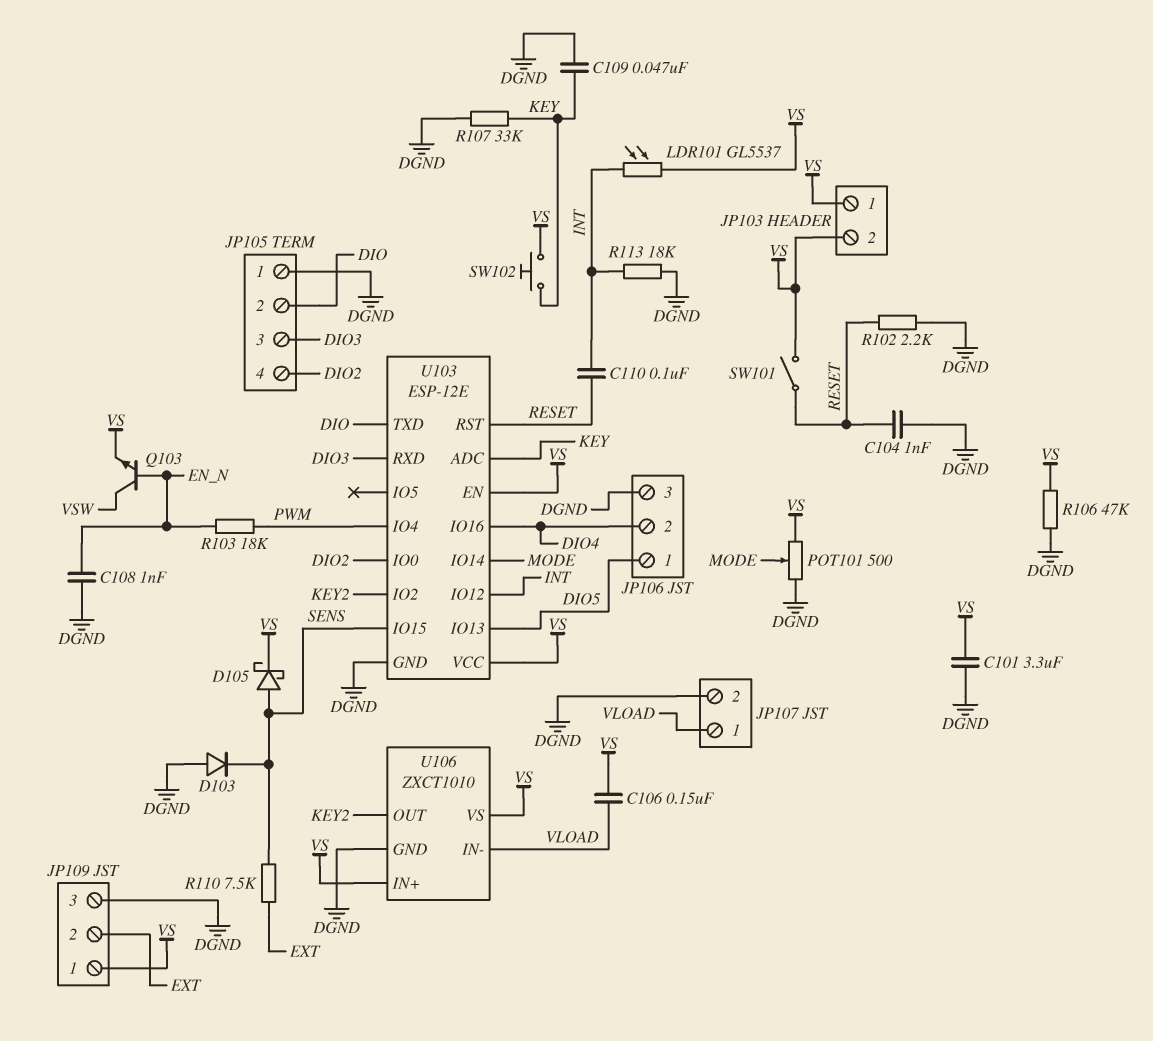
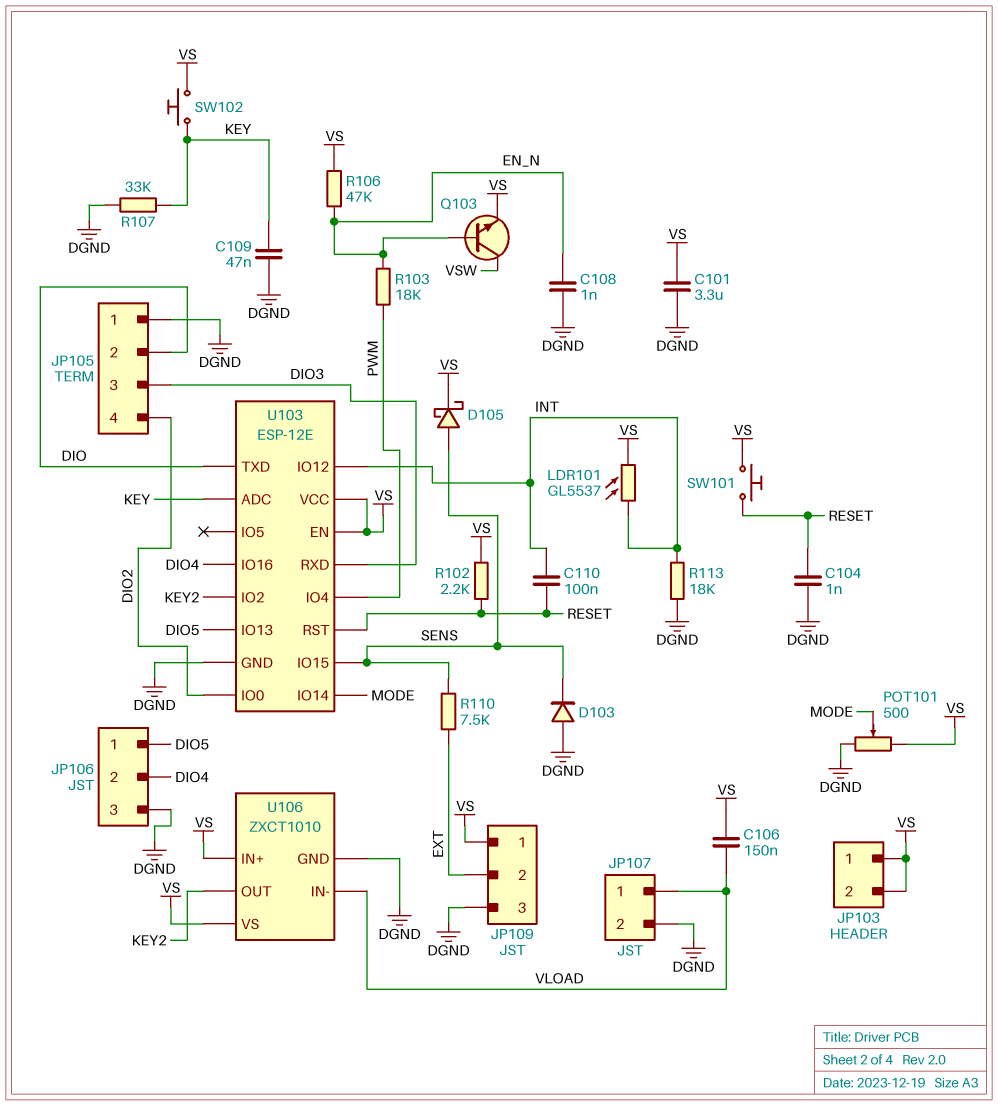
R102: 2.2k (DGND, RESET) -> 2.2k (RESET, VS)
R106: 47k (DGND, VS) -> 47k (EN_N, VS)
SW101: switch (RESET, VS) -> button (RESET, VS)

